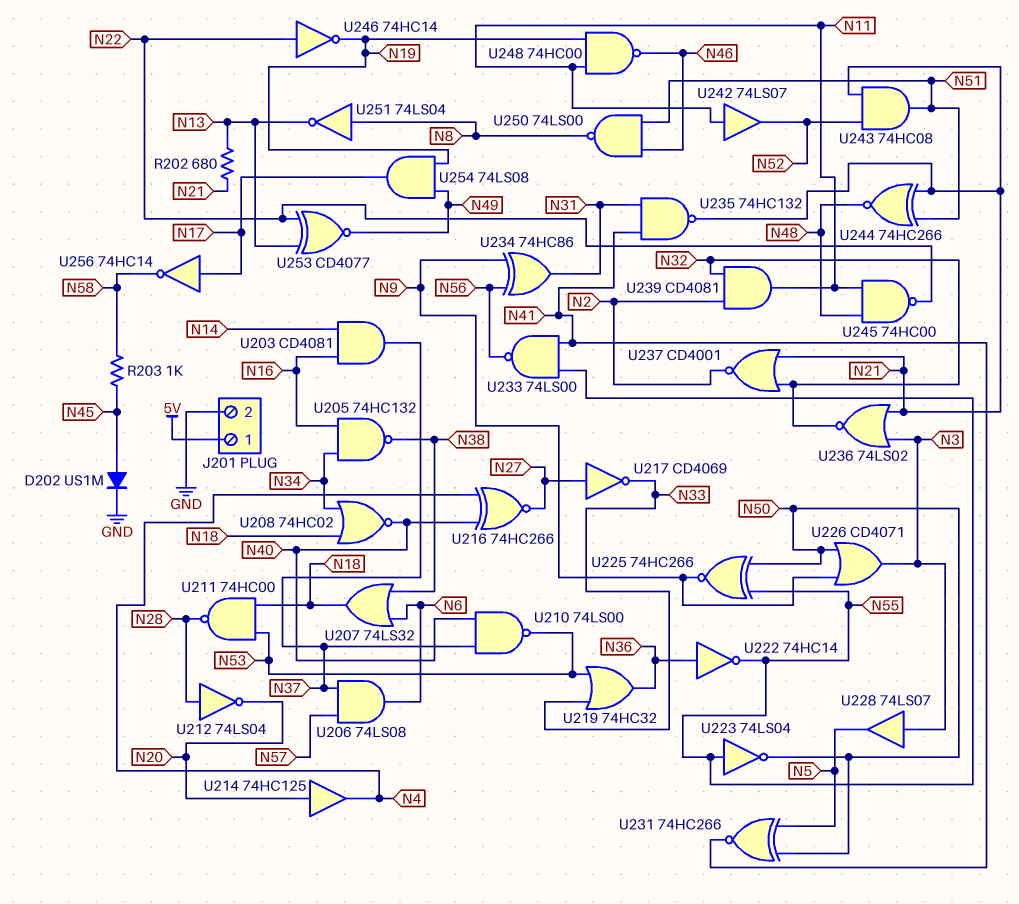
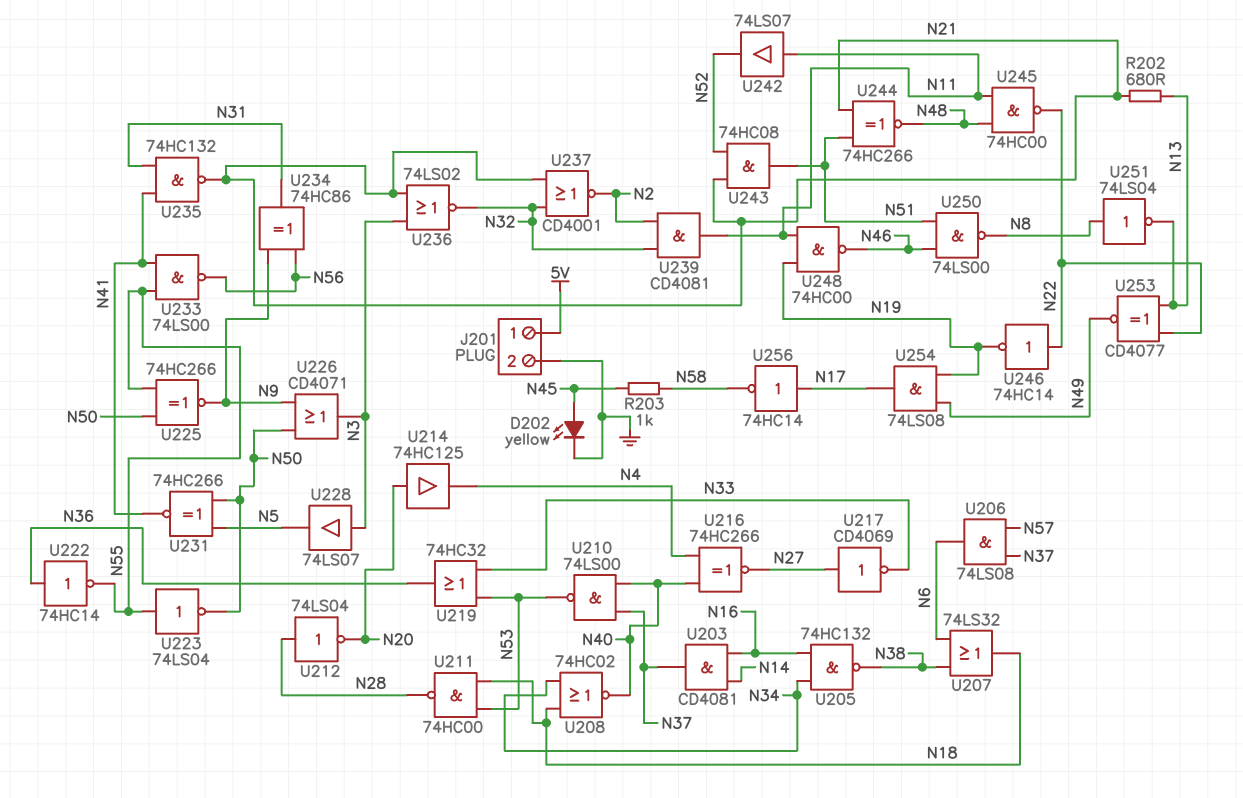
D202: diode US1M (A N45, K GND) -> LED yellow (A N45, K GND)

